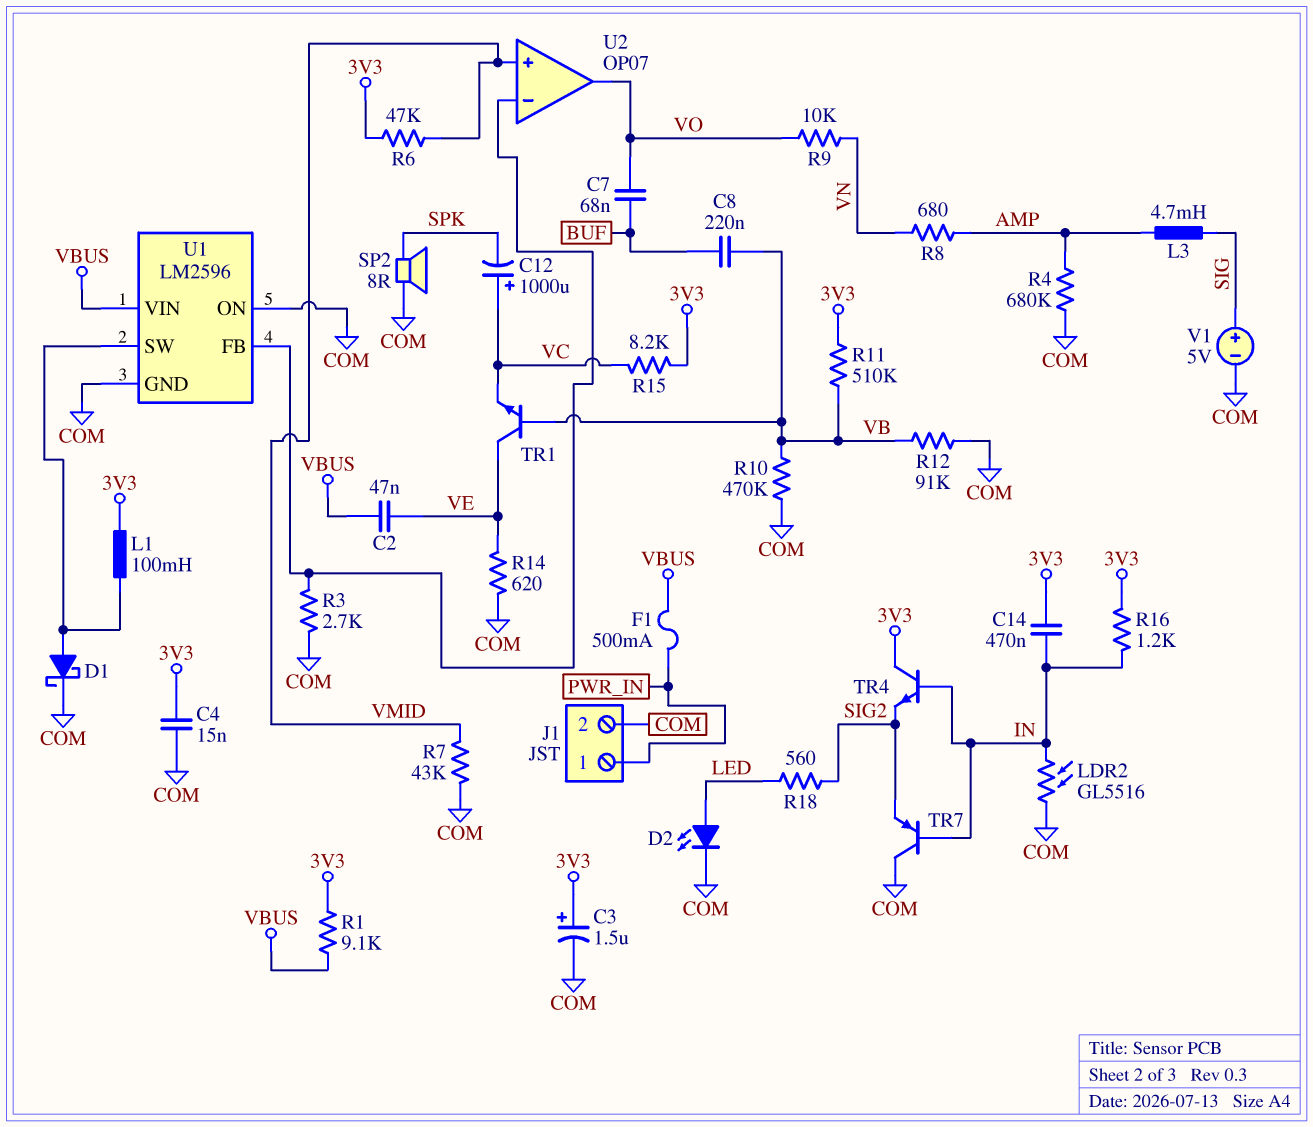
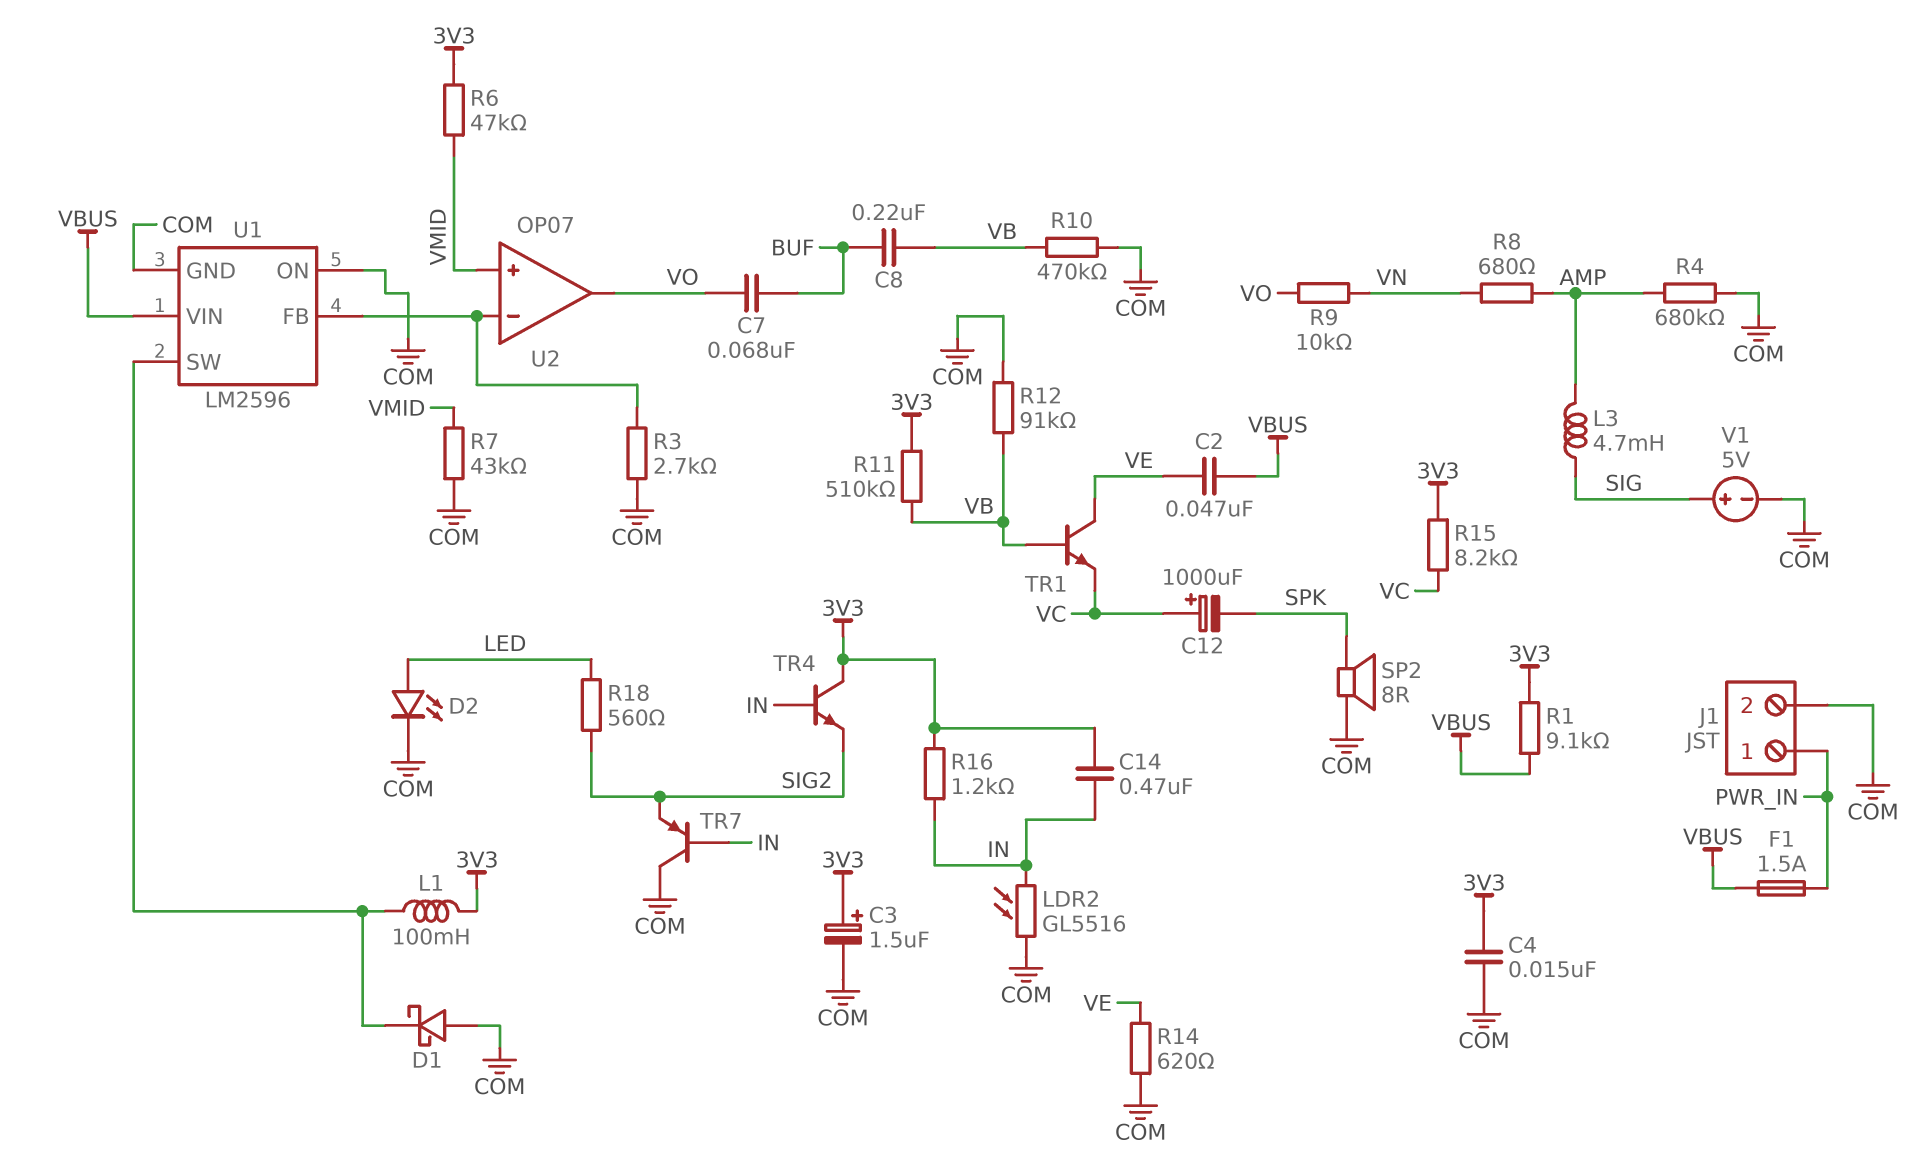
D1: schottky (A U1/SW, K COM) -> schottky (A COM, K U1/SW)
F1: 500mA (PWR_IN, VBUS) -> 1.5A (PWR_IN, VBUS)

